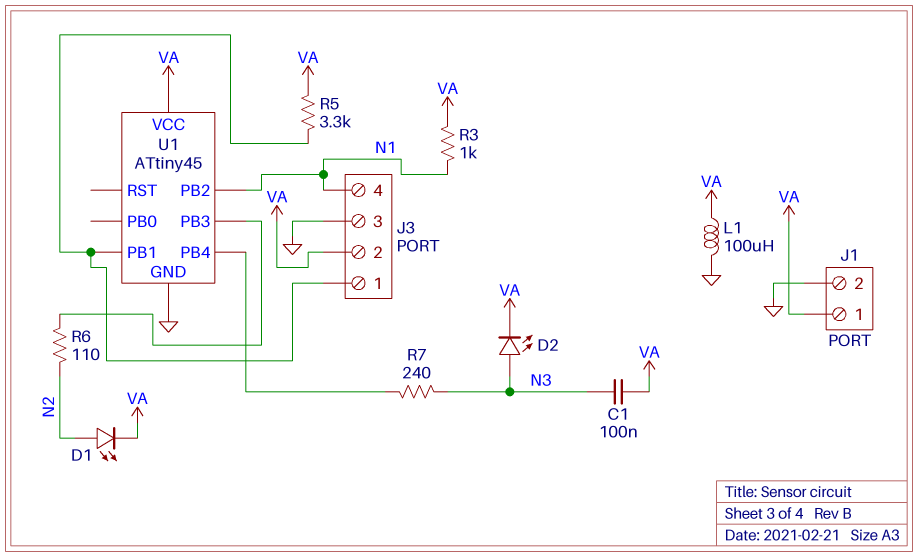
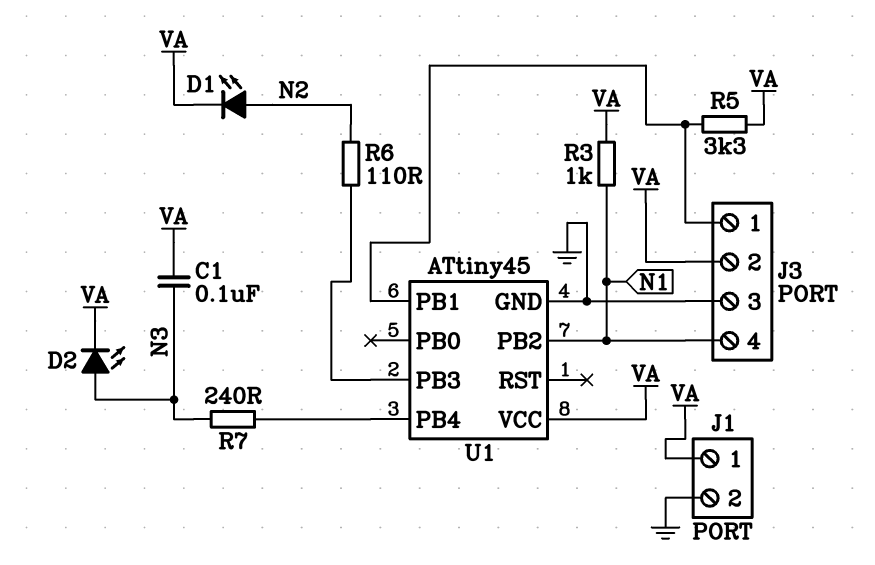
L1: 100uH (GND, VA) -> none

